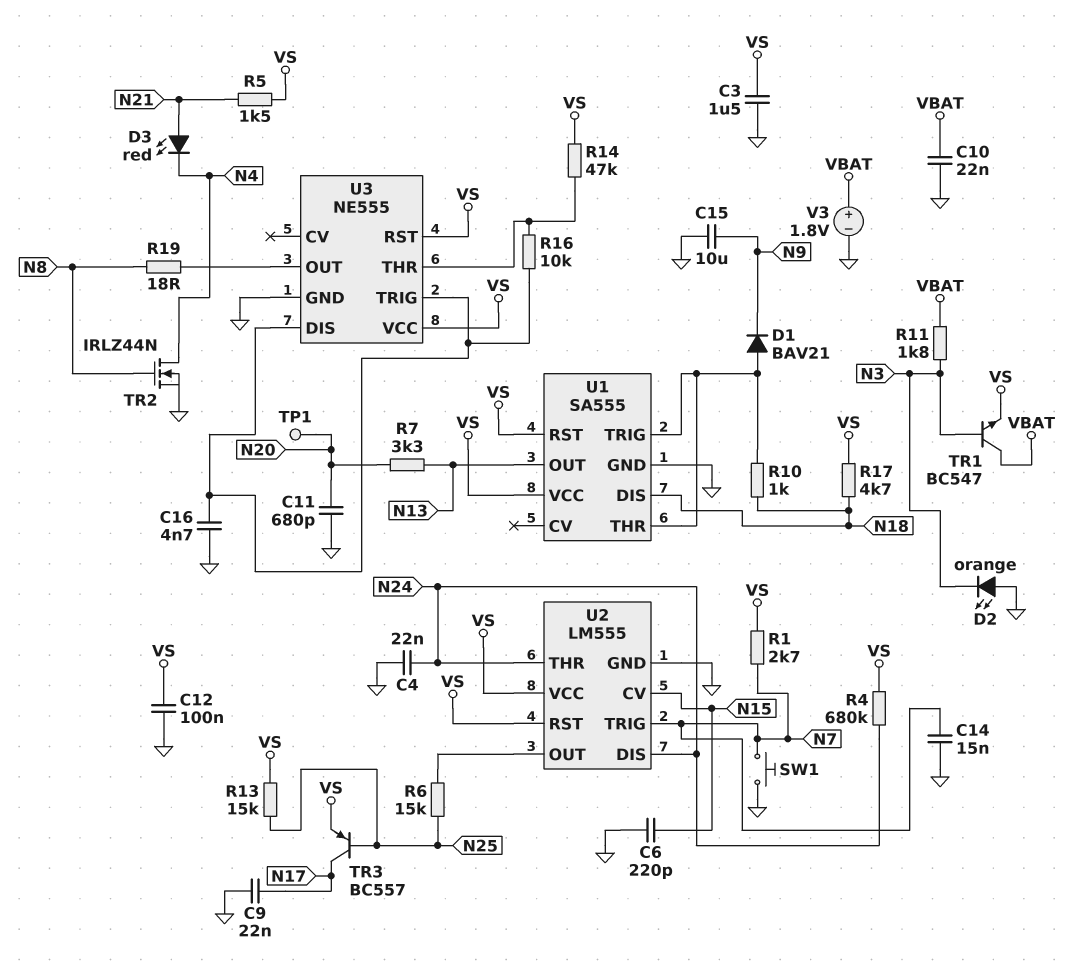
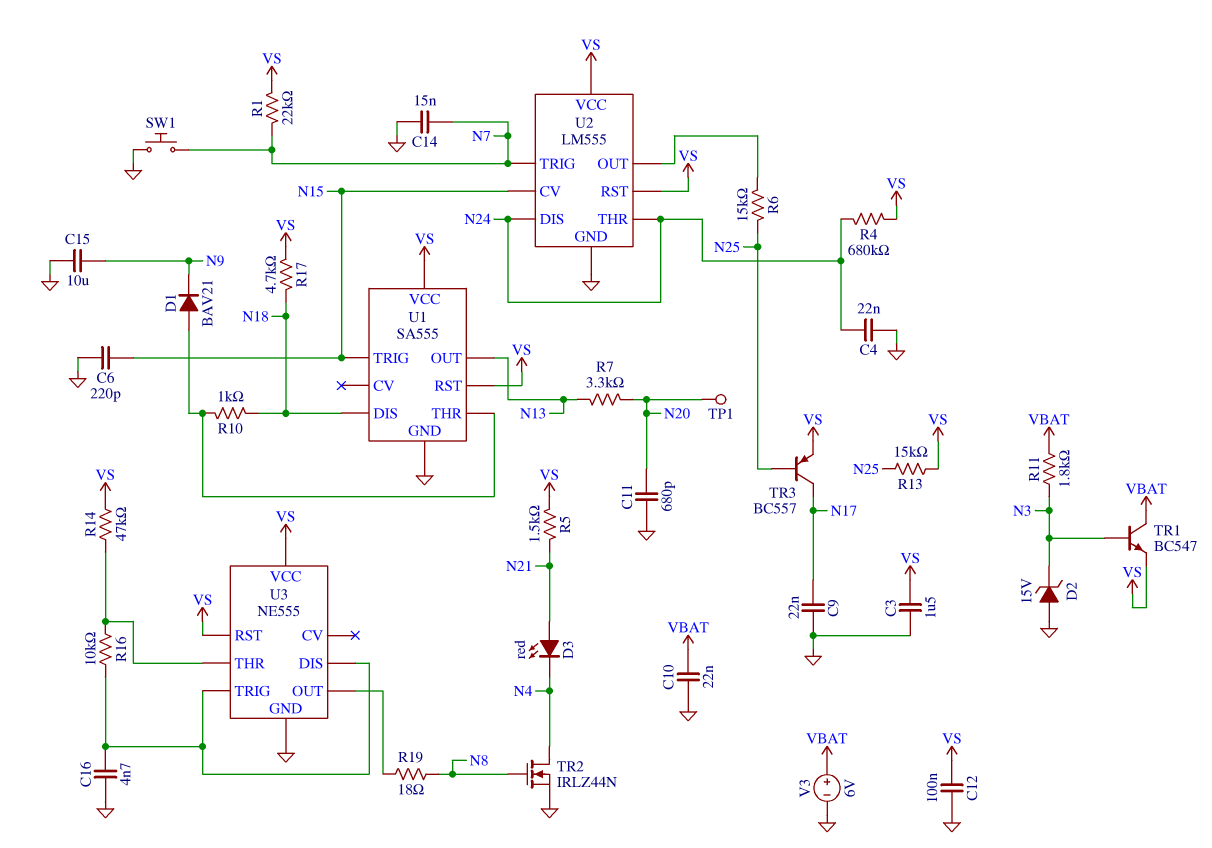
D2: LED orange (A GND, K N3) -> zener 15V (A GND, K N3)
R1: 2.7k (N7, VS) -> 22k (N7, VS)
U1 pin TRIG: U1/THR -> N15
V3: 1.8V (plus VBAT, minus GND) -> 6V (plus VBAT, minus GND)

